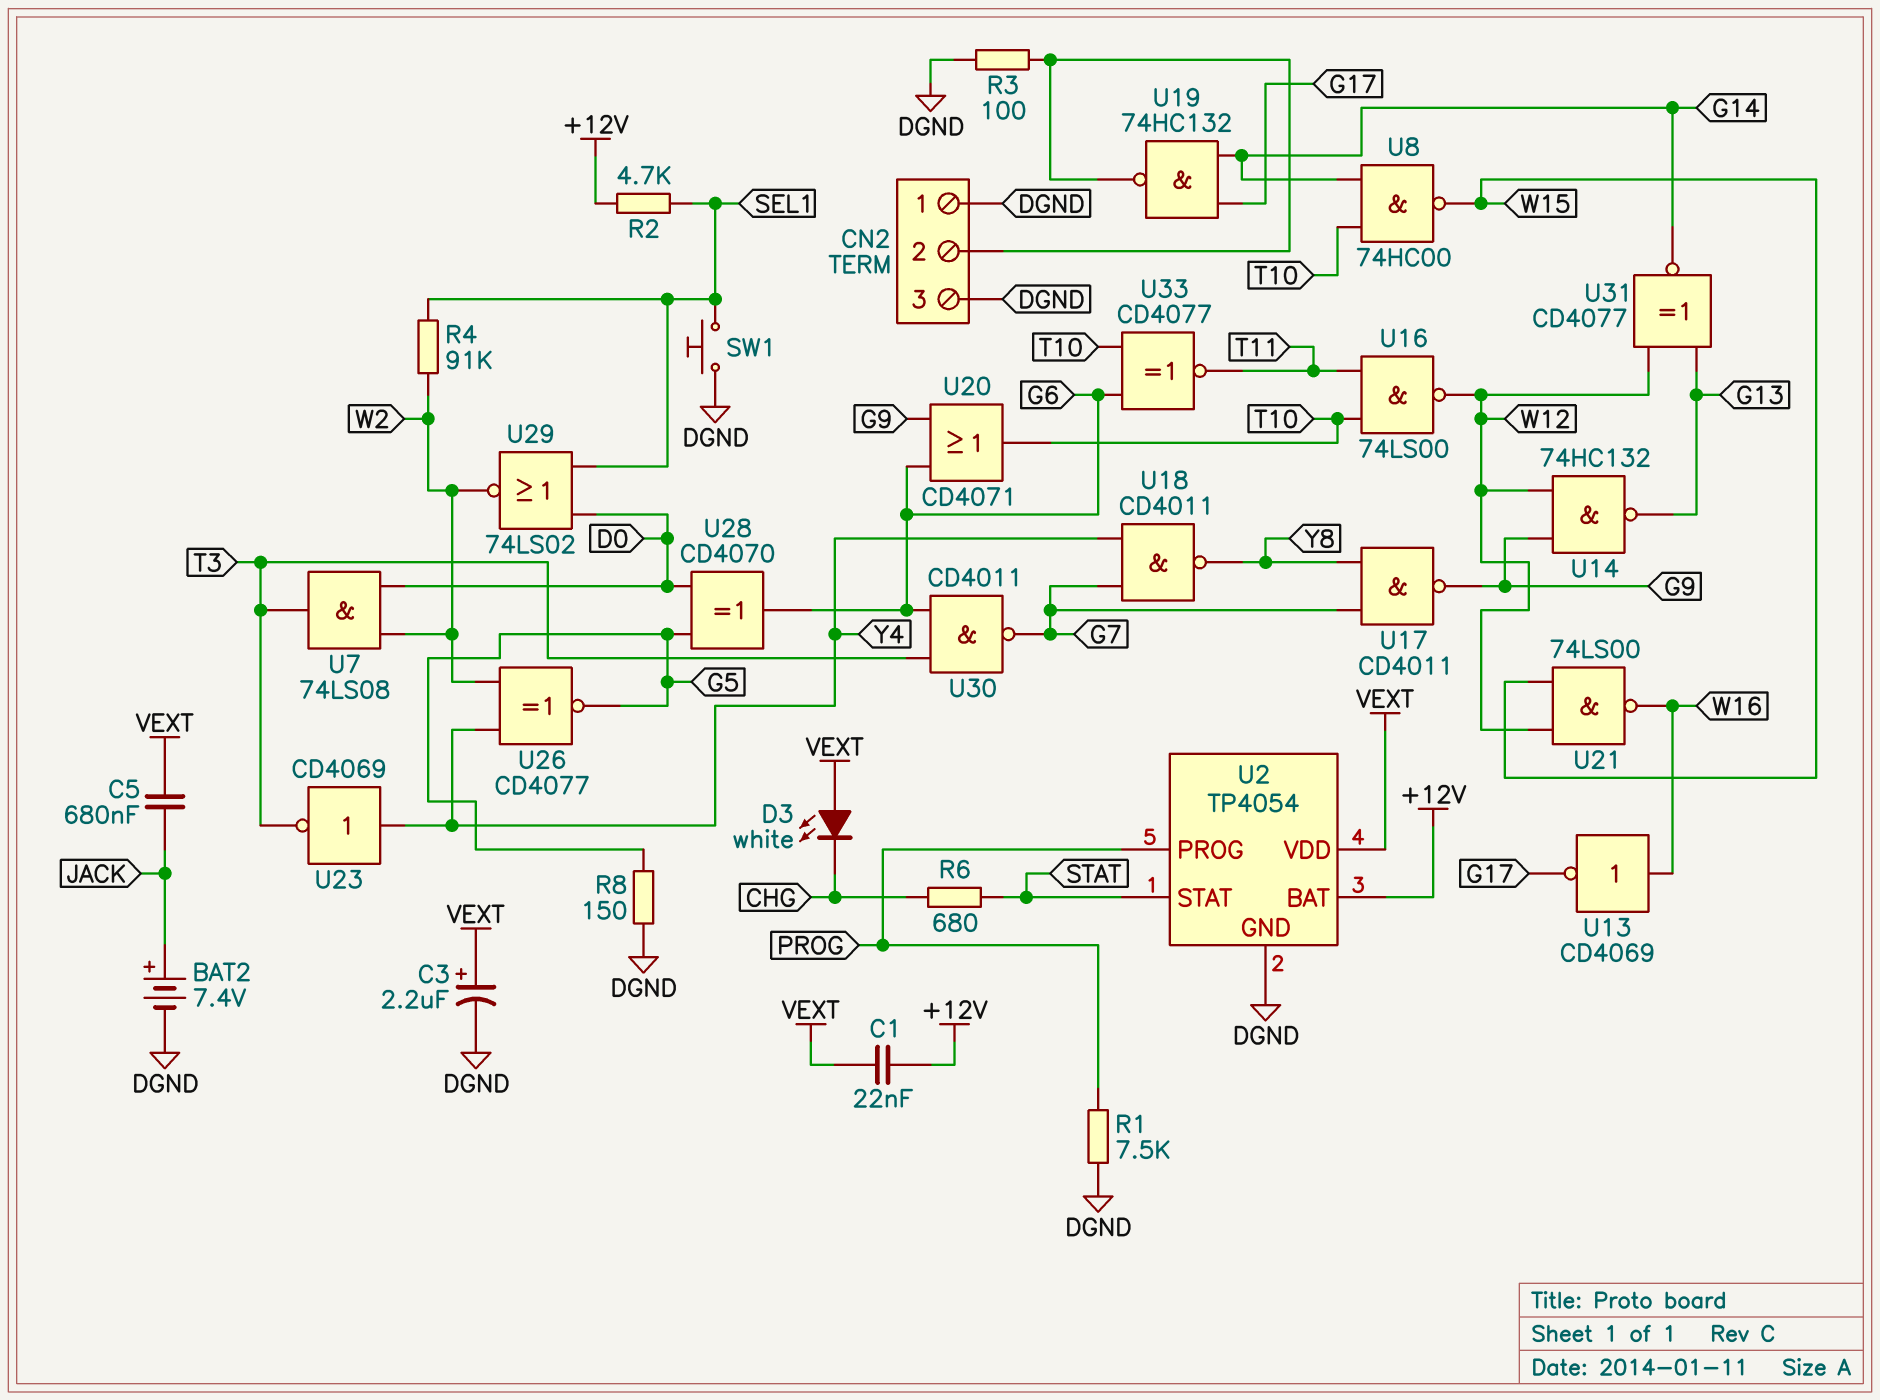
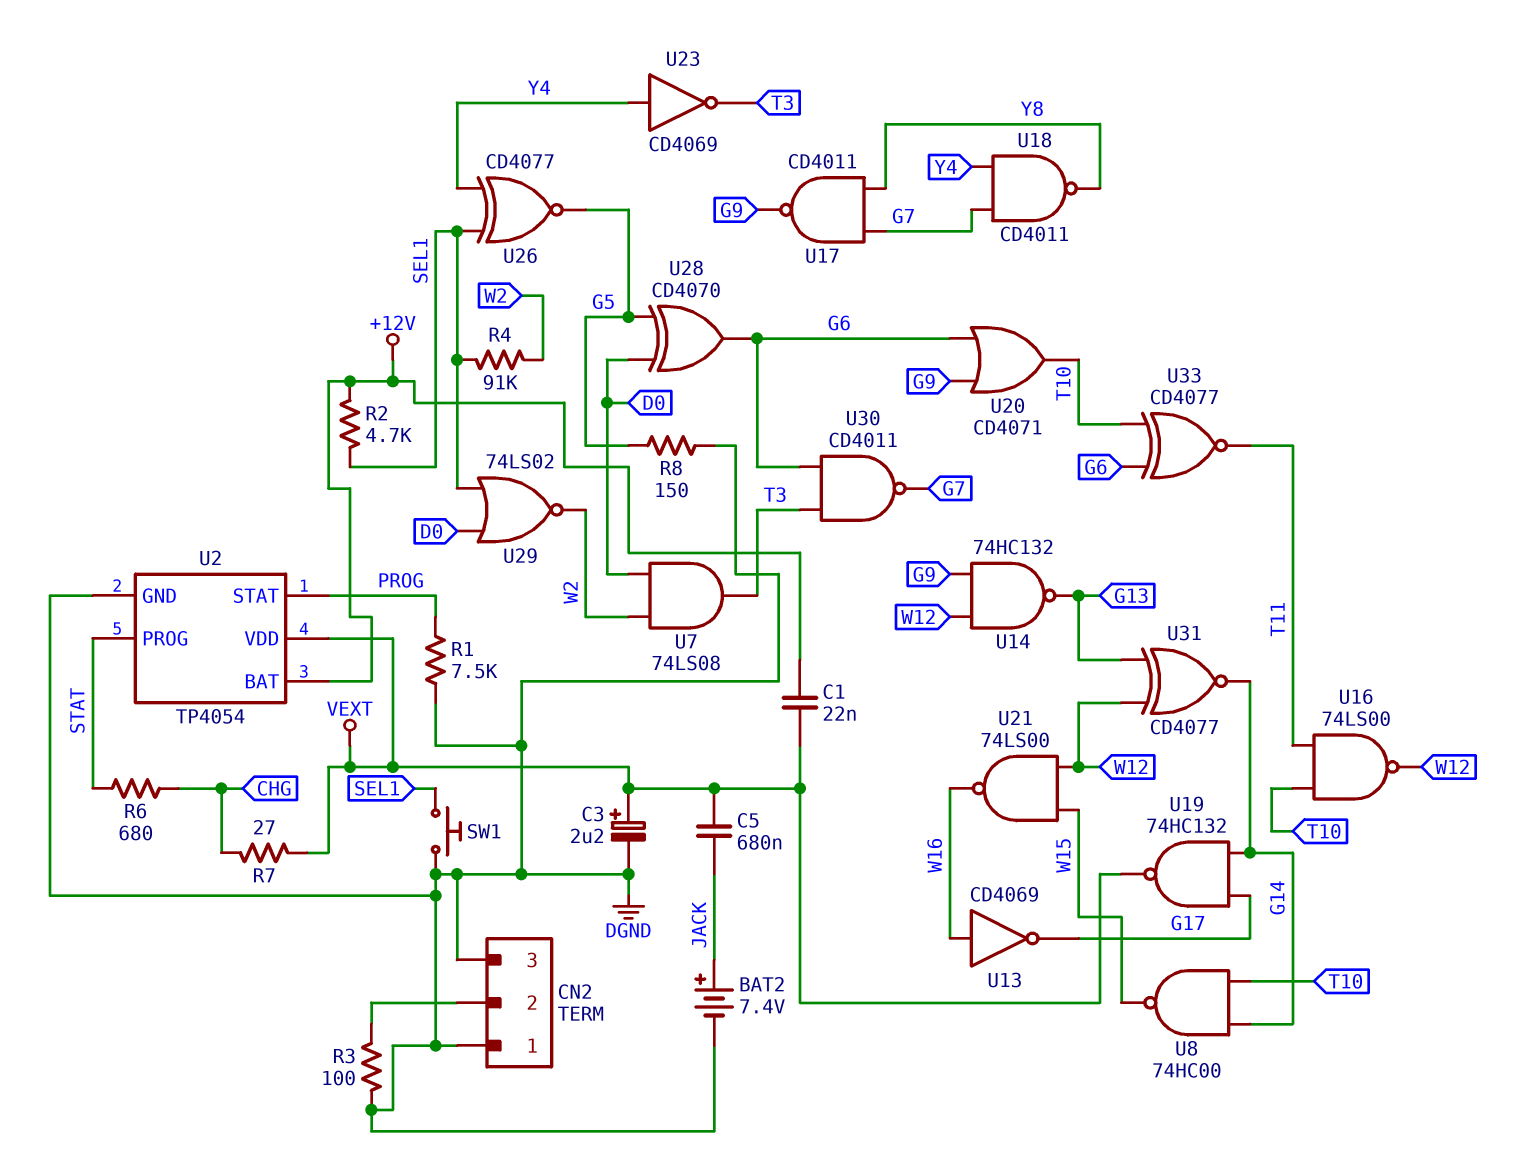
D3: LED white (A VEXT, K CHG) -> none
R7: none -> 27 (CHG, VEXT)
U2 pin PROG: PROG -> STAT
U2 pin STAT: STAT -> PROG
U19: NAND 74HC132 (in G14, in G17, out CN2/2) -> NAND 74HC132 (in G14, in G17, out VEXT)
U26: XNOR CD4077 (in W2, in Y4, out G5) -> XNOR CD4077 (in SEL1, in Y4, out G5)

